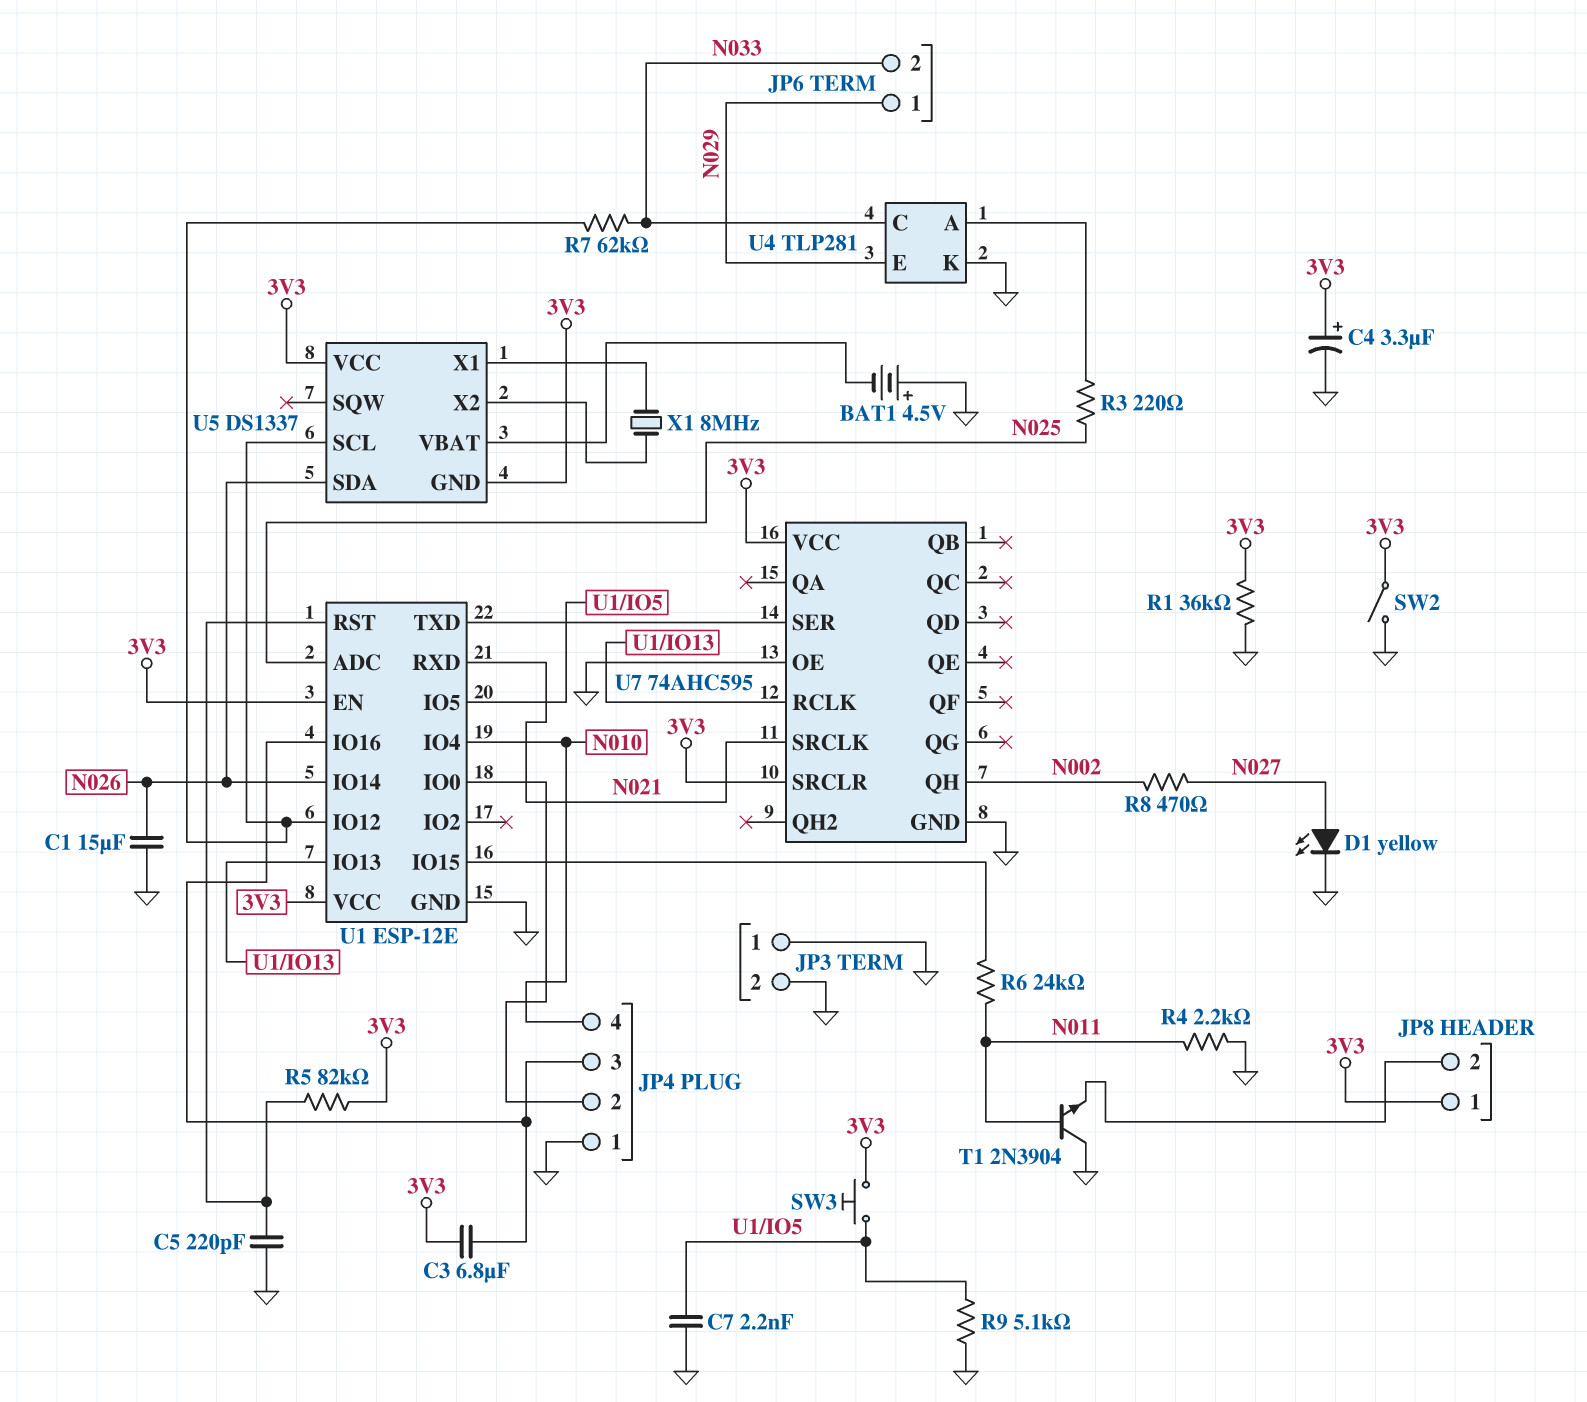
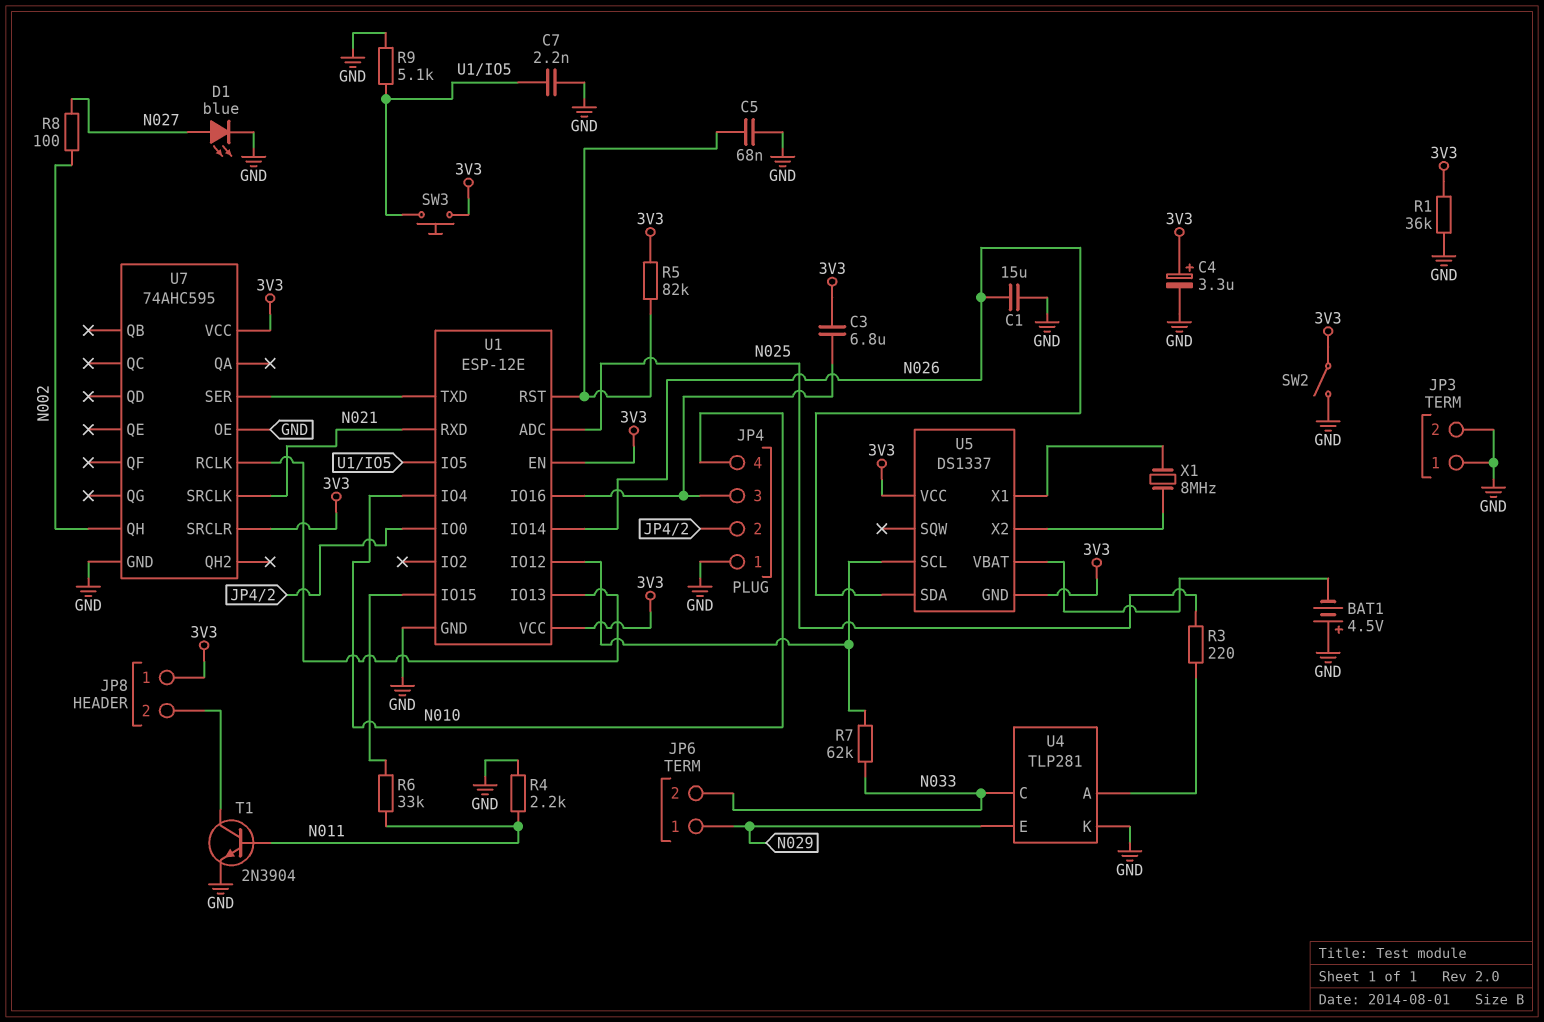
C5: 220pF (GND, U1/RST) -> 68nF (GND, U1/RST)
D1: LED yellow (A N027, K GND) -> LED blue (A N027, K GND)
R6: 24k (N011, U1/IO15) -> 33k (N011, U1/IO15)
R8: 470 (N002, N027) -> 100 (N002, N027)
T1: NPN 2N3904 (B N011, C GND, E JP8/2) -> NPN 2N3904 (B N011, C JP8/2, E GND)

